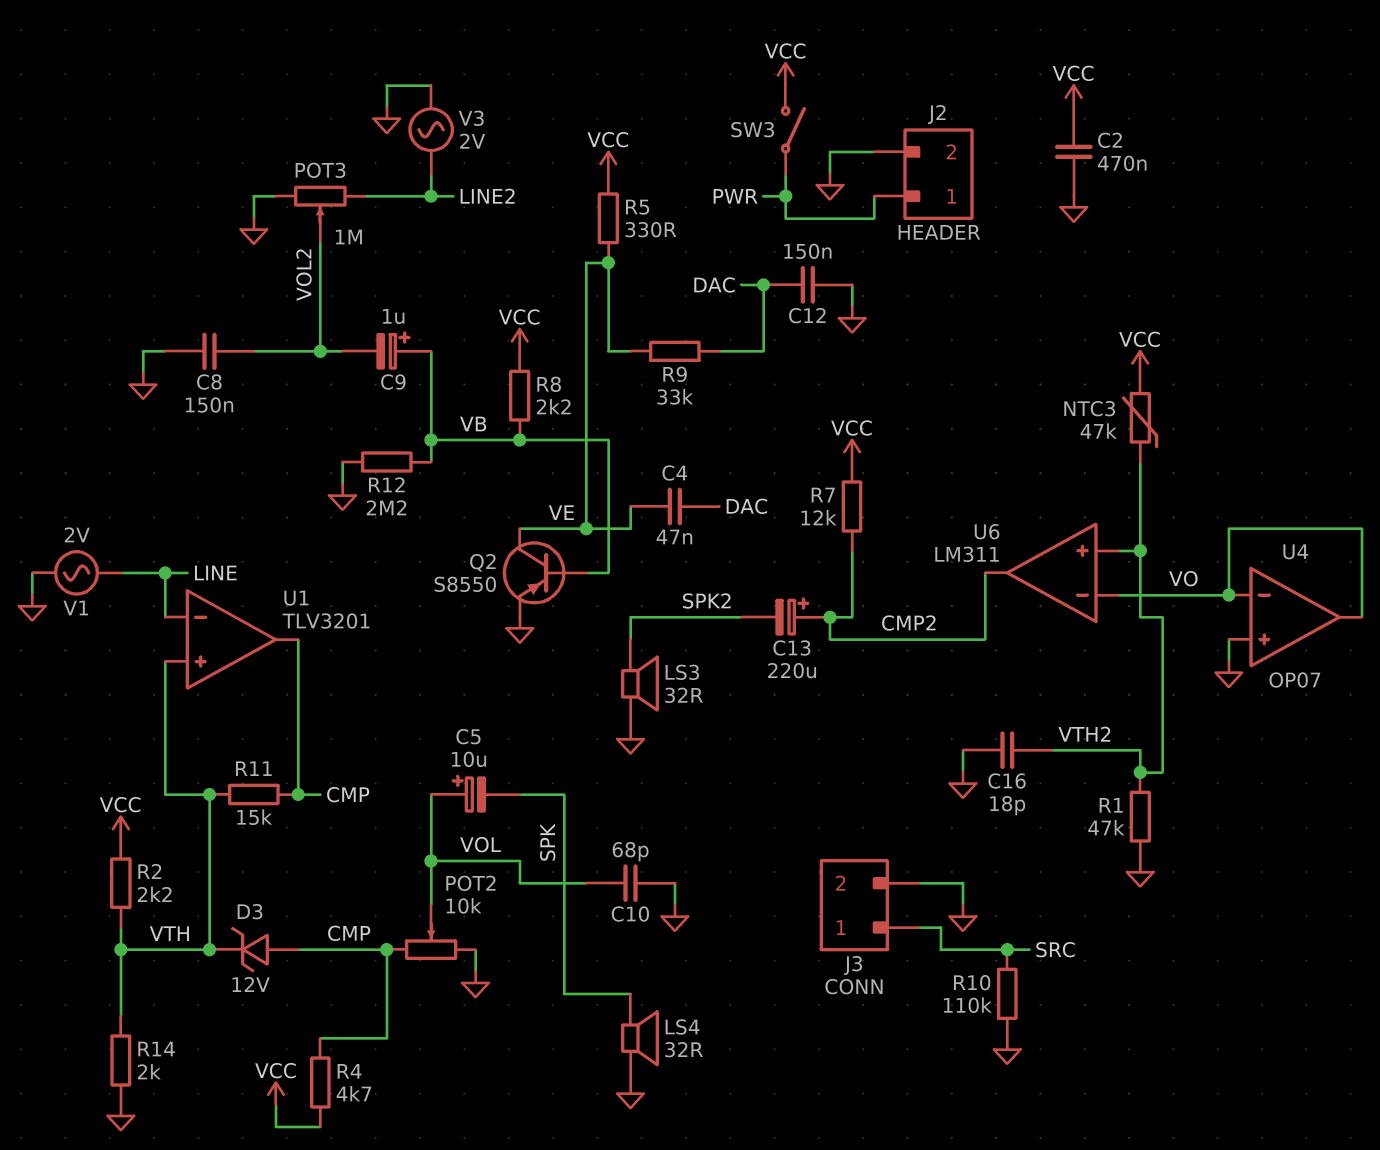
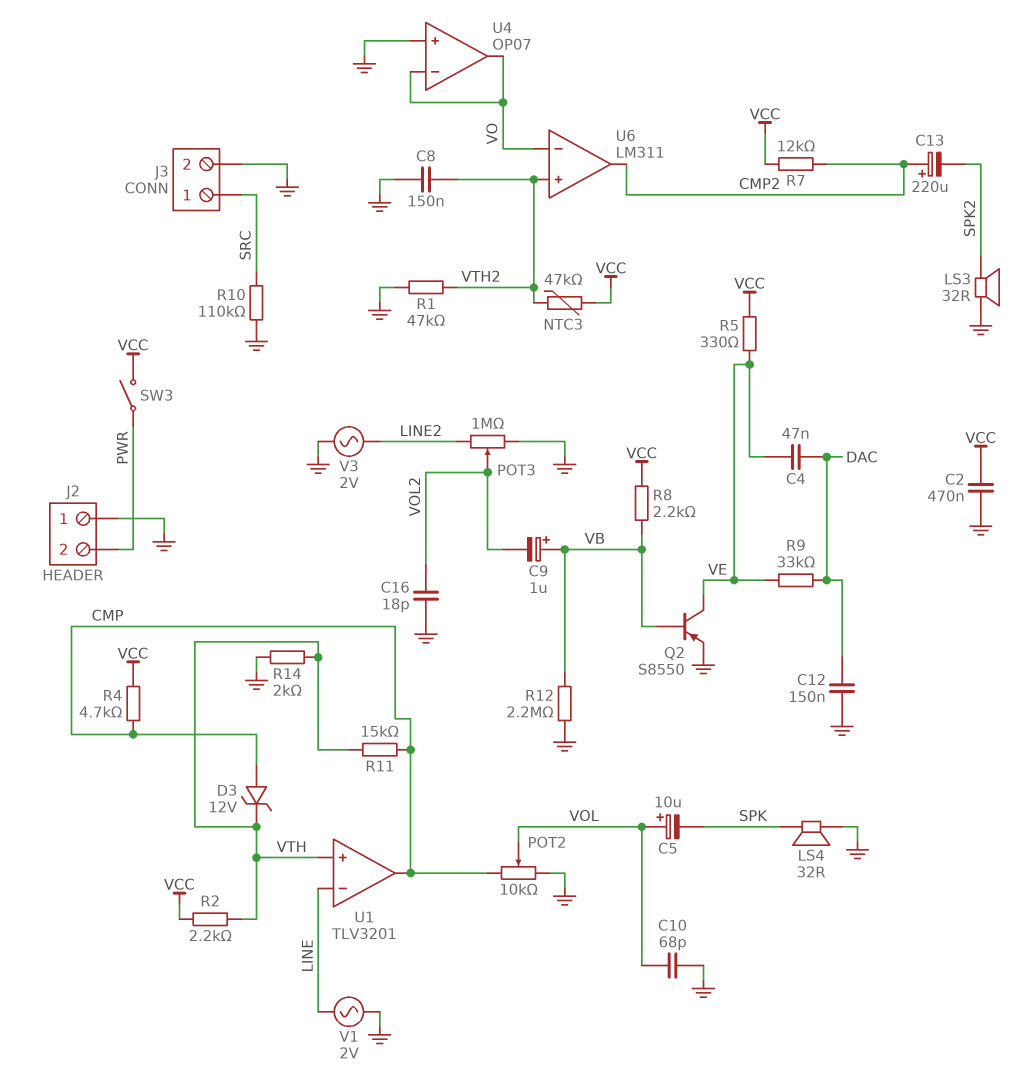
C8: 150nF (GND, VOL2) -> 150nF (GND, VTH2)
C16: 18pF (GND, VTH2) -> 18pF (GND, VOL2)
J2 pin 1: PWR -> GND
J2 pin 2: GND -> PWR

